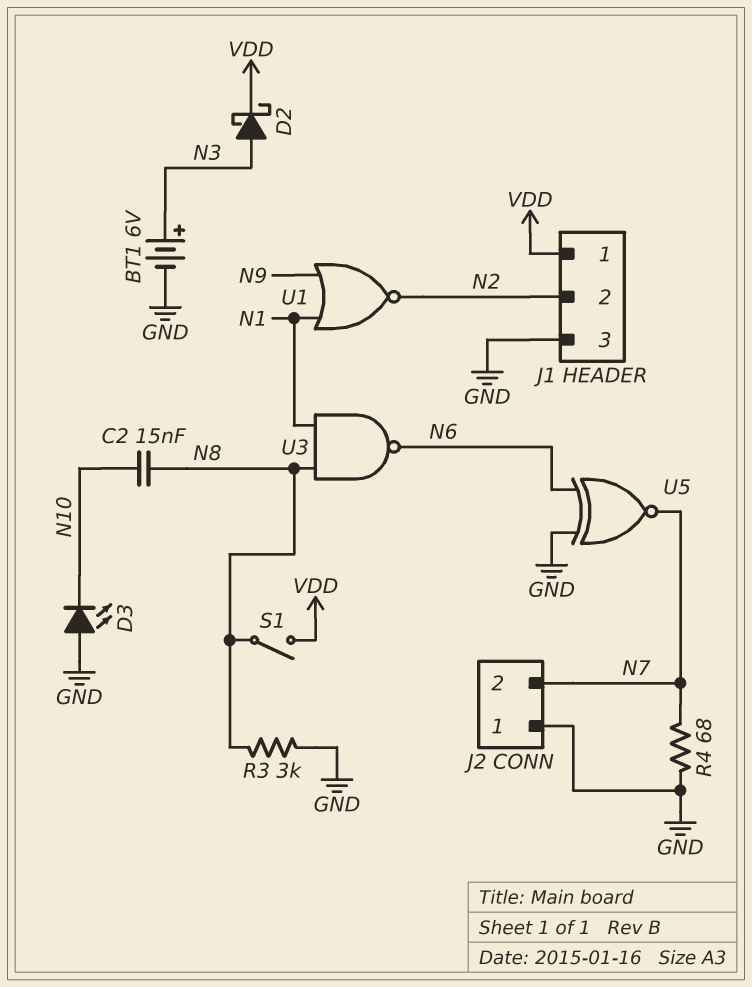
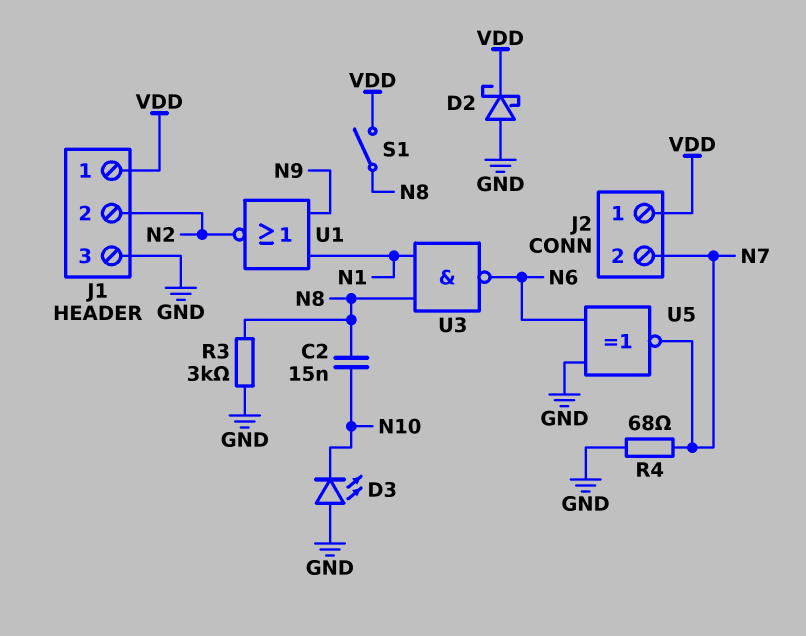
BT1: 6V (plus N3, minus GND) -> none
D2: schottky (A N3, K VDD) -> schottky (A GND, K VDD)
J2 pin 1: GND -> VDD

